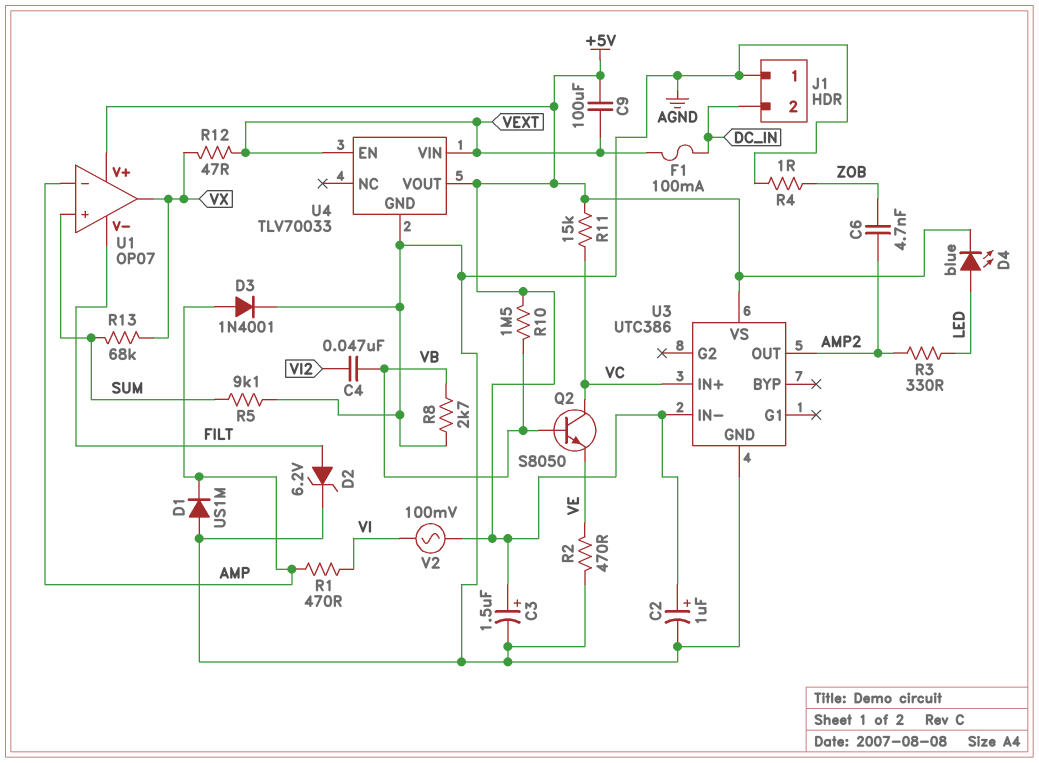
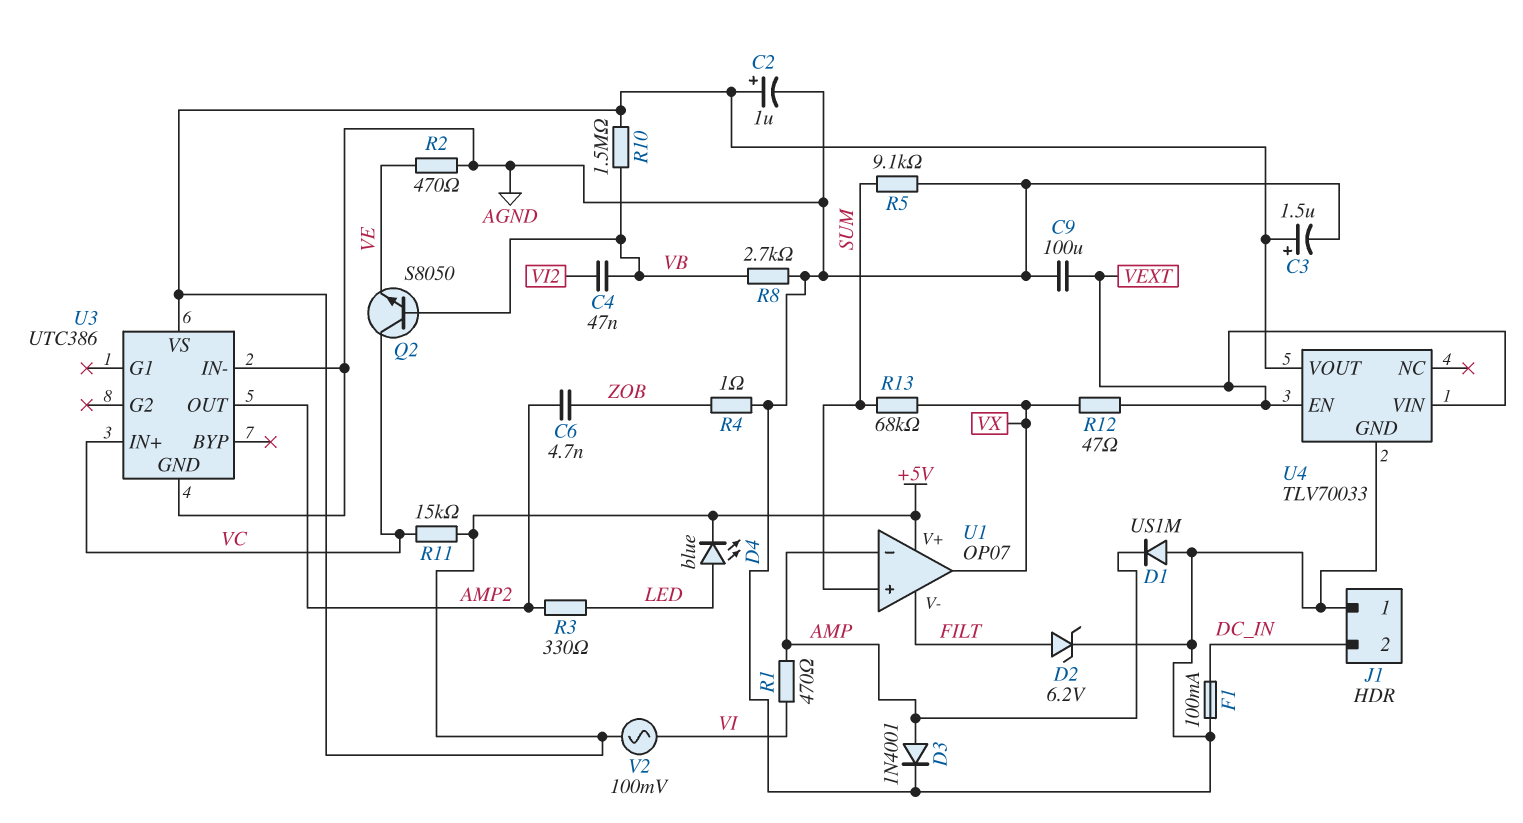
C9: 100uF (+5V, VEXT) -> 100uF (AGND, VEXT)
F1: 100mA (DC_IN, VEXT) -> 100mA (AGND, DC_IN)
U3 pin IN-: +5V -> AGND

